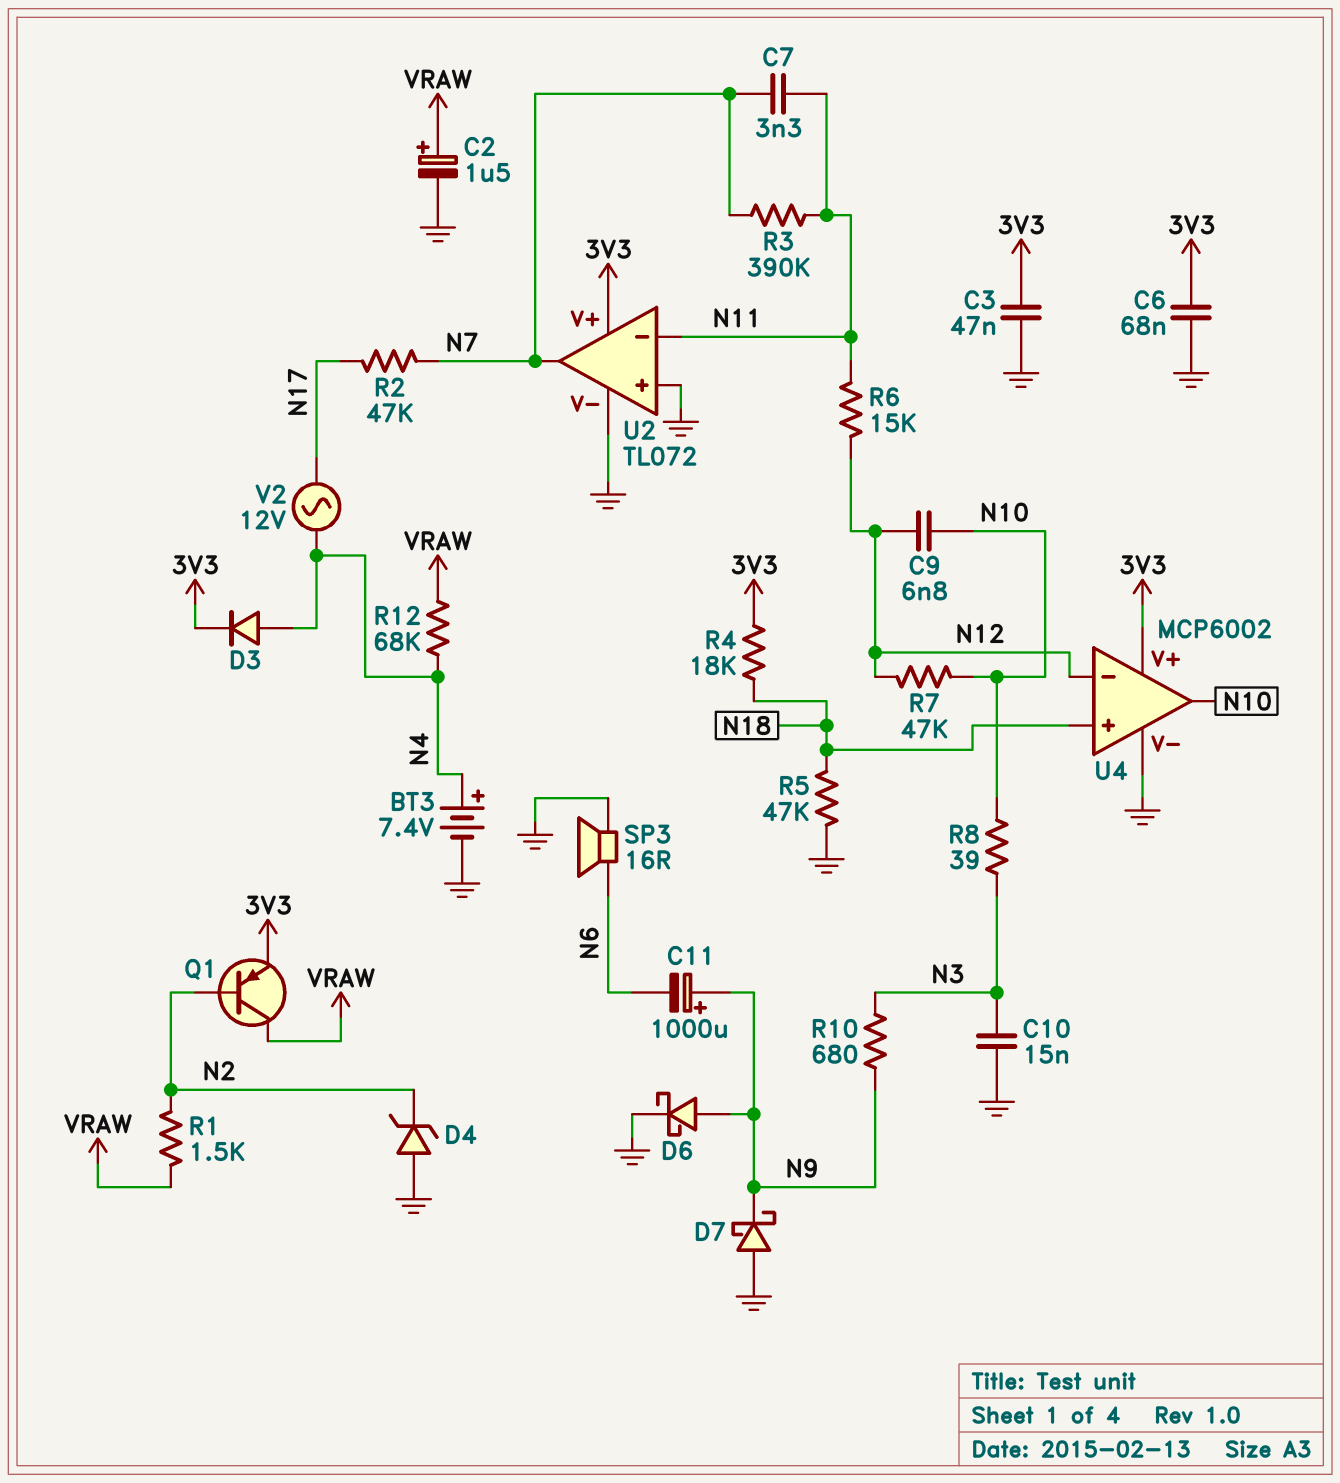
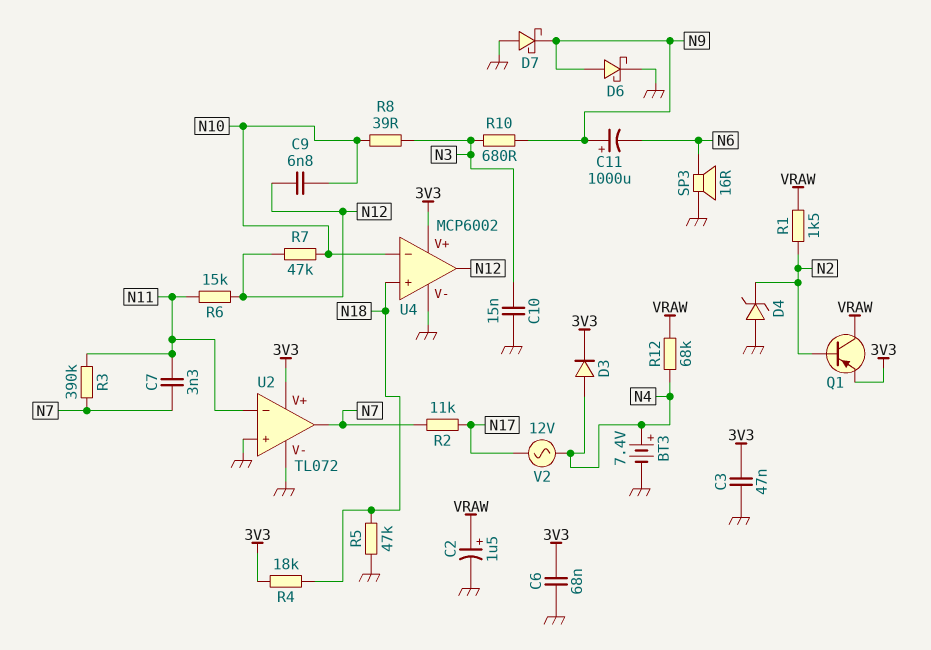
R2: 47k (N7, N17) -> 11k (N7, N17)
U4 pin in-: N12 -> N10
U4 pin out: N10 -> N12

